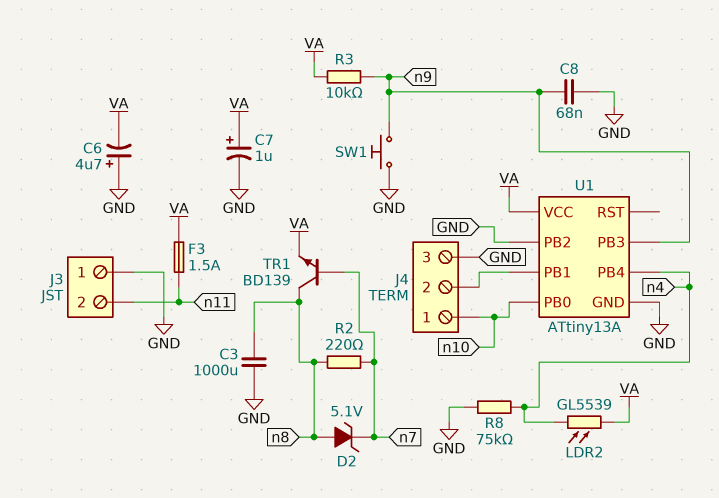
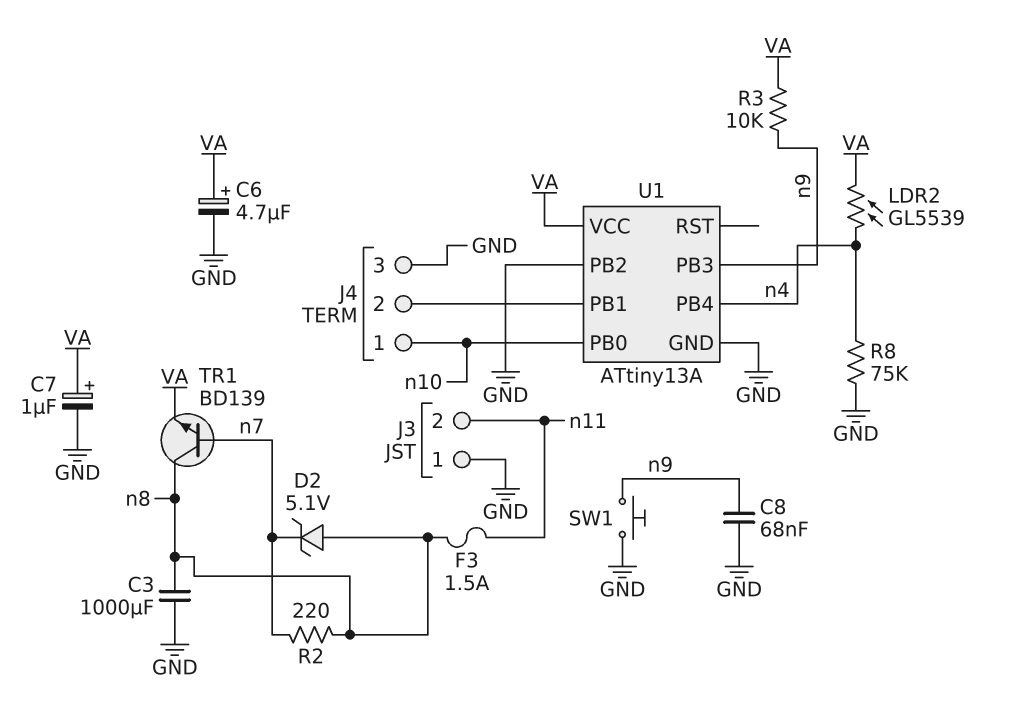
C6: 4.7uF (plus GND, minus VA) -> 4.7uF (plus VA, minus GND)
F3: 1.5A (VA, n11) -> 1.5A (n8, n11)

